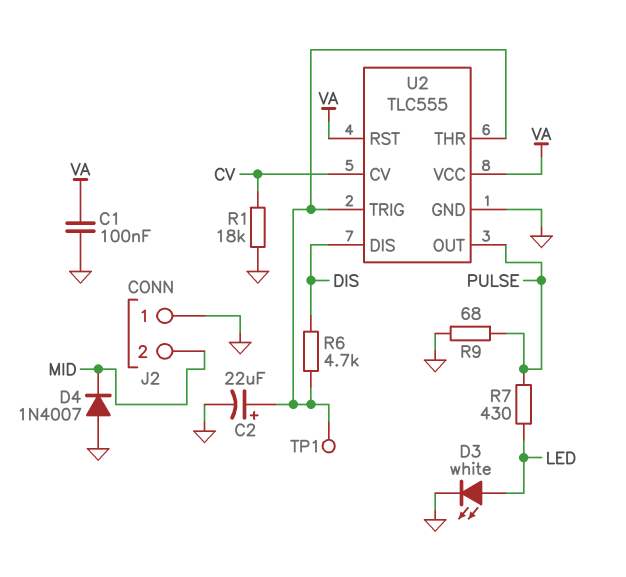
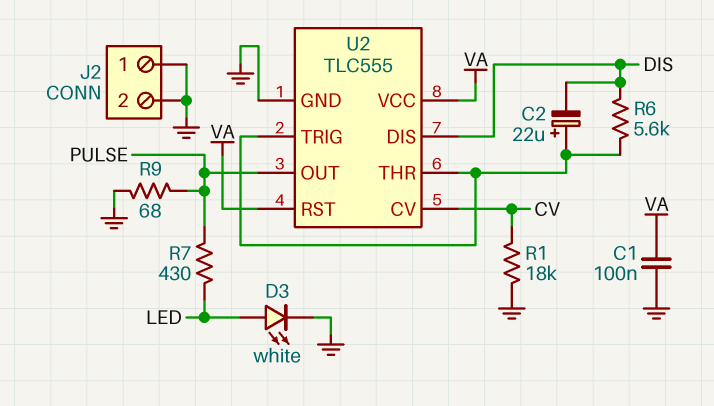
C2: 22uF (plus U2/THR, minus GND) -> 22uF (plus U2/THR, minus DIS)
D4: diode 1N4007 (A GND, K MID) -> none
J2 pin 2: MID -> GND
R6: 4.7k (DIS, U2/THR) -> 5.6k (DIS, U2/THR)
TP1: test point (U2/THR) -> none

